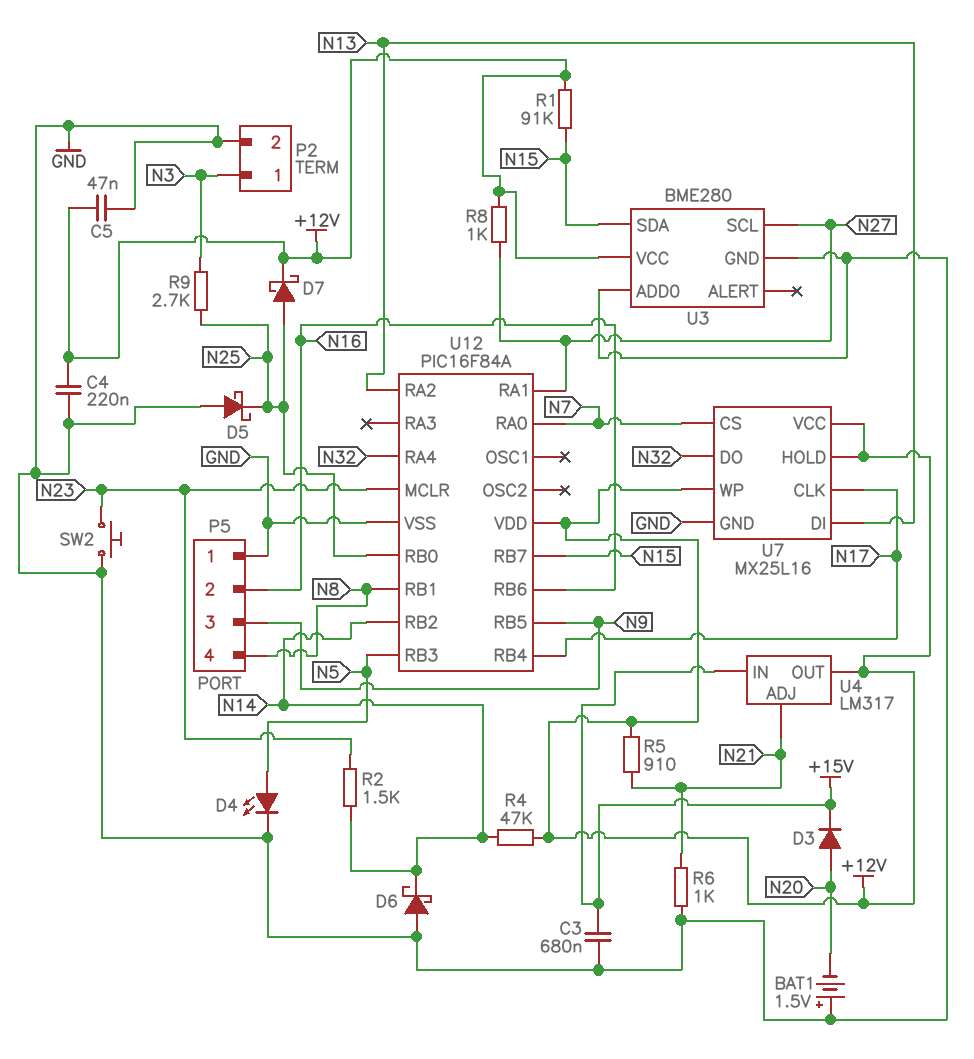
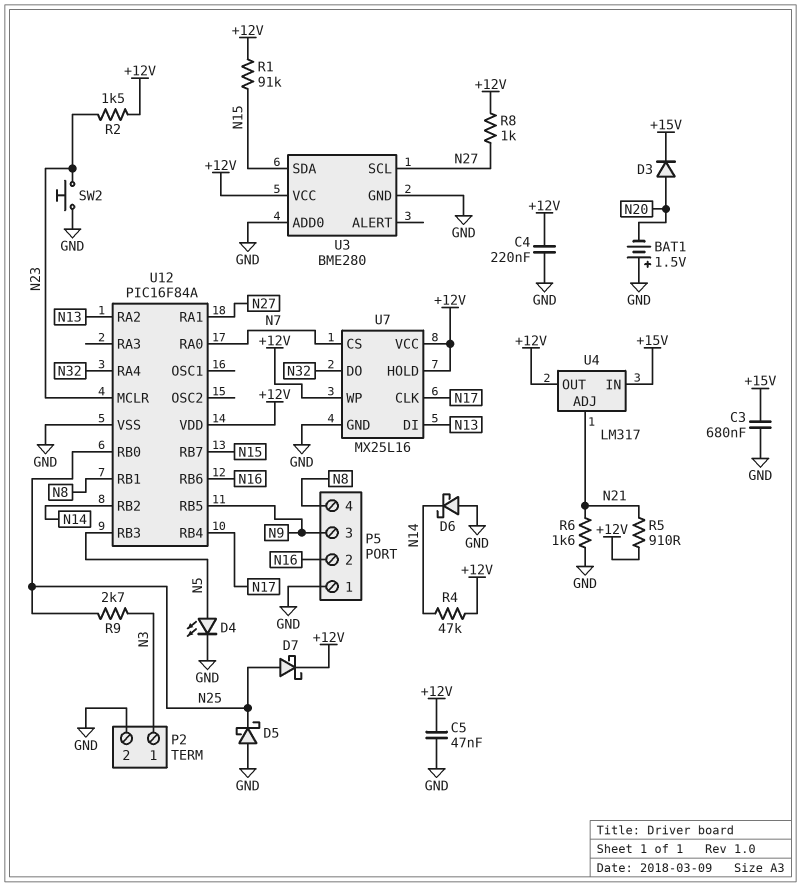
R2: 1.5k (N14, N23) -> 1.5k (+12V, N23)
R6: 1k (GND, N21) -> 1.6k (GND, N21)

